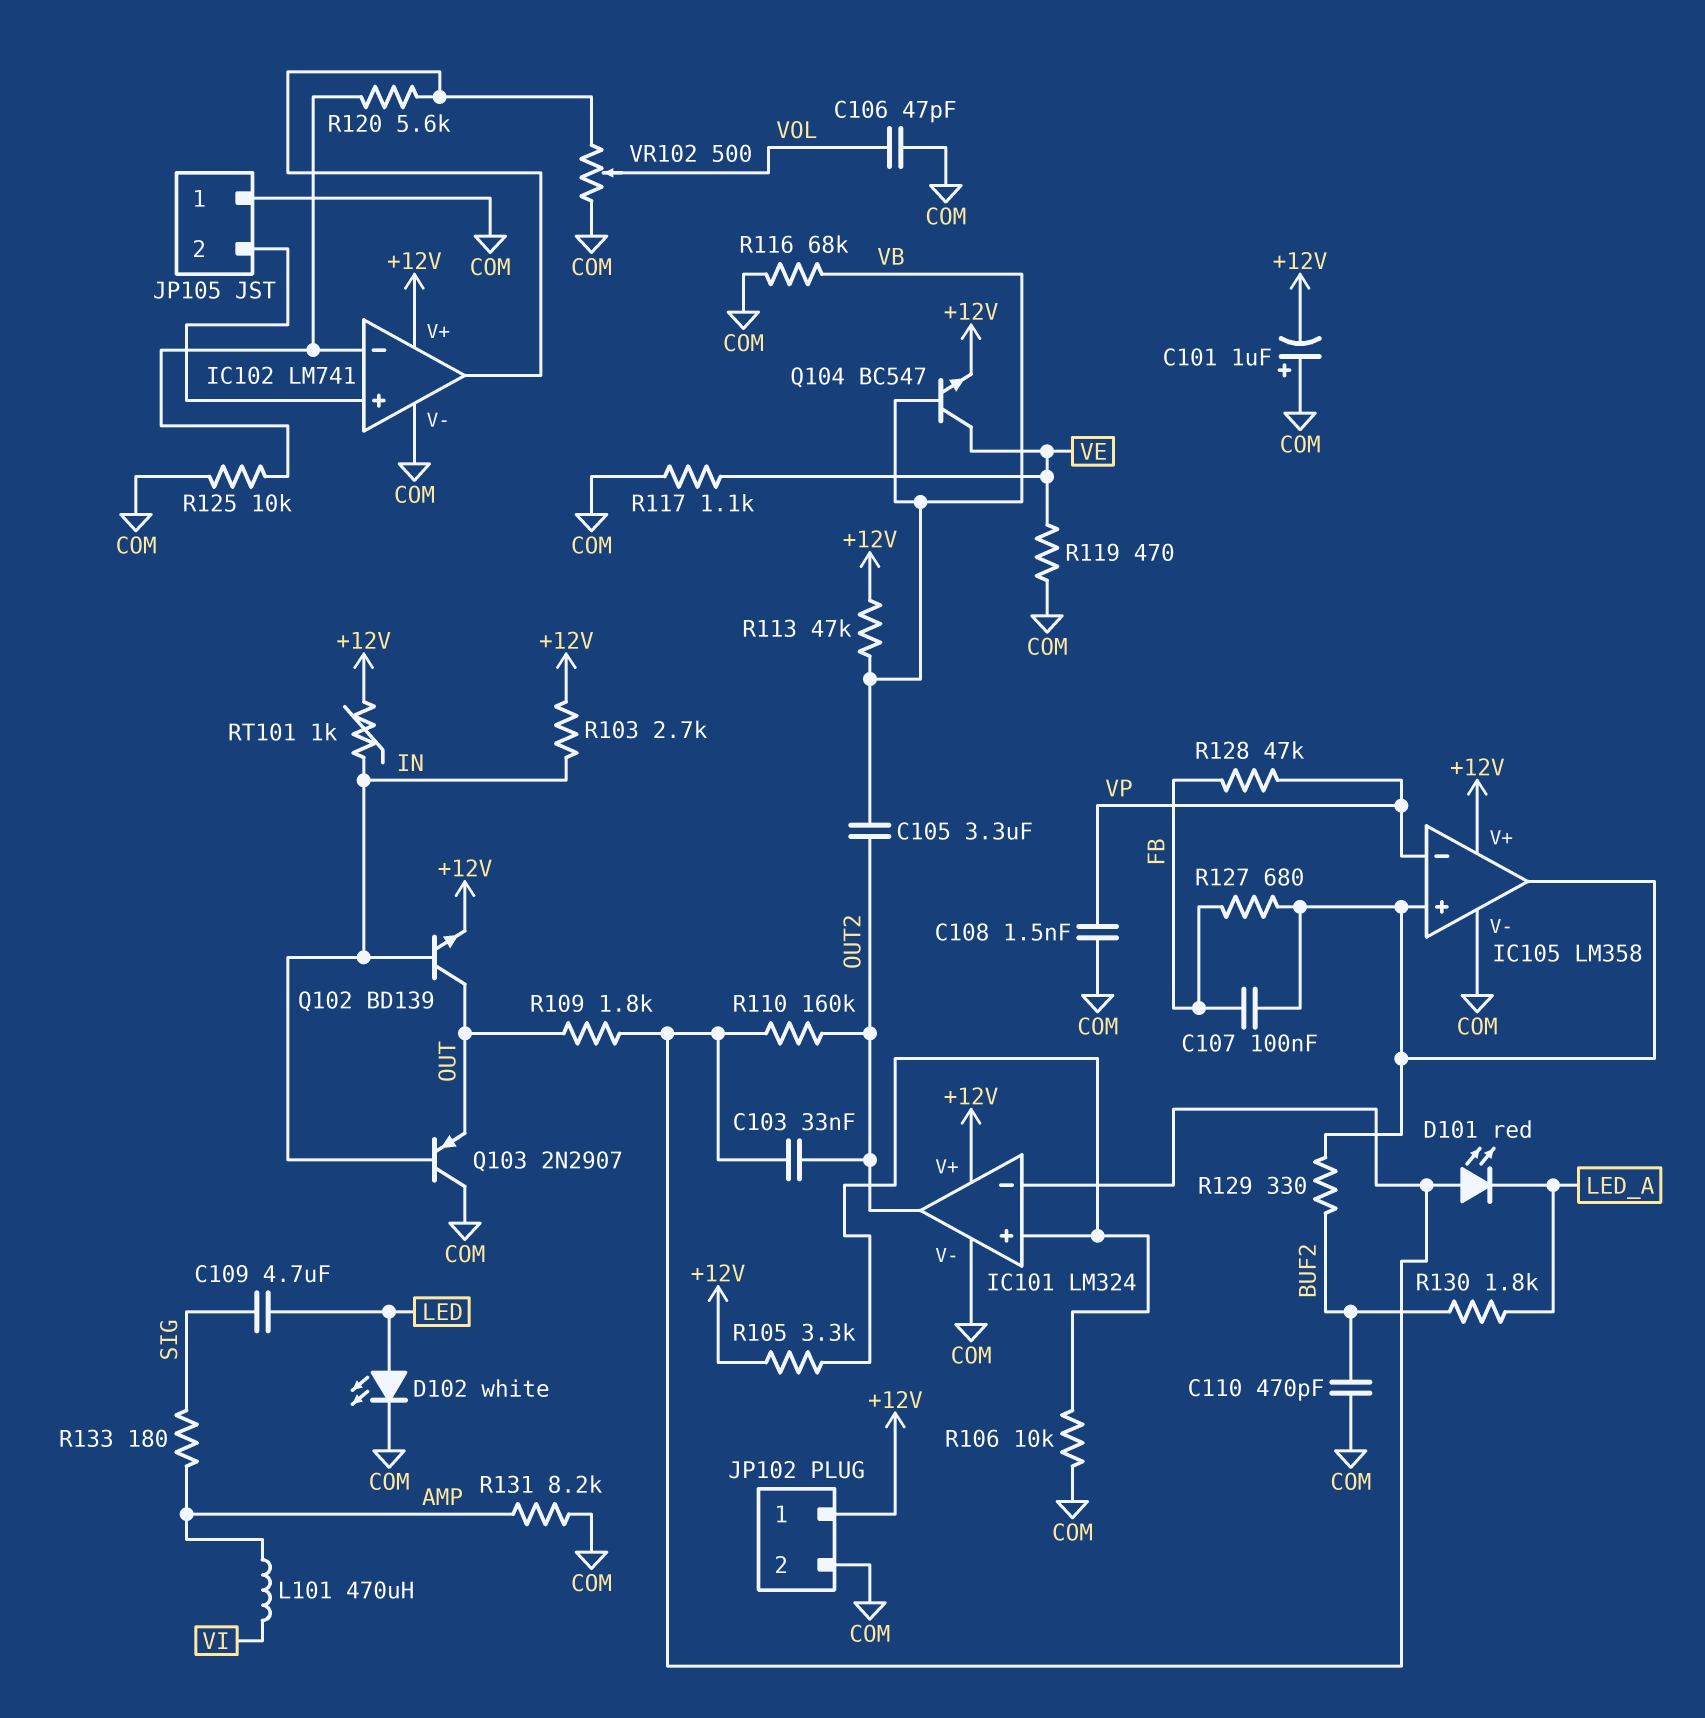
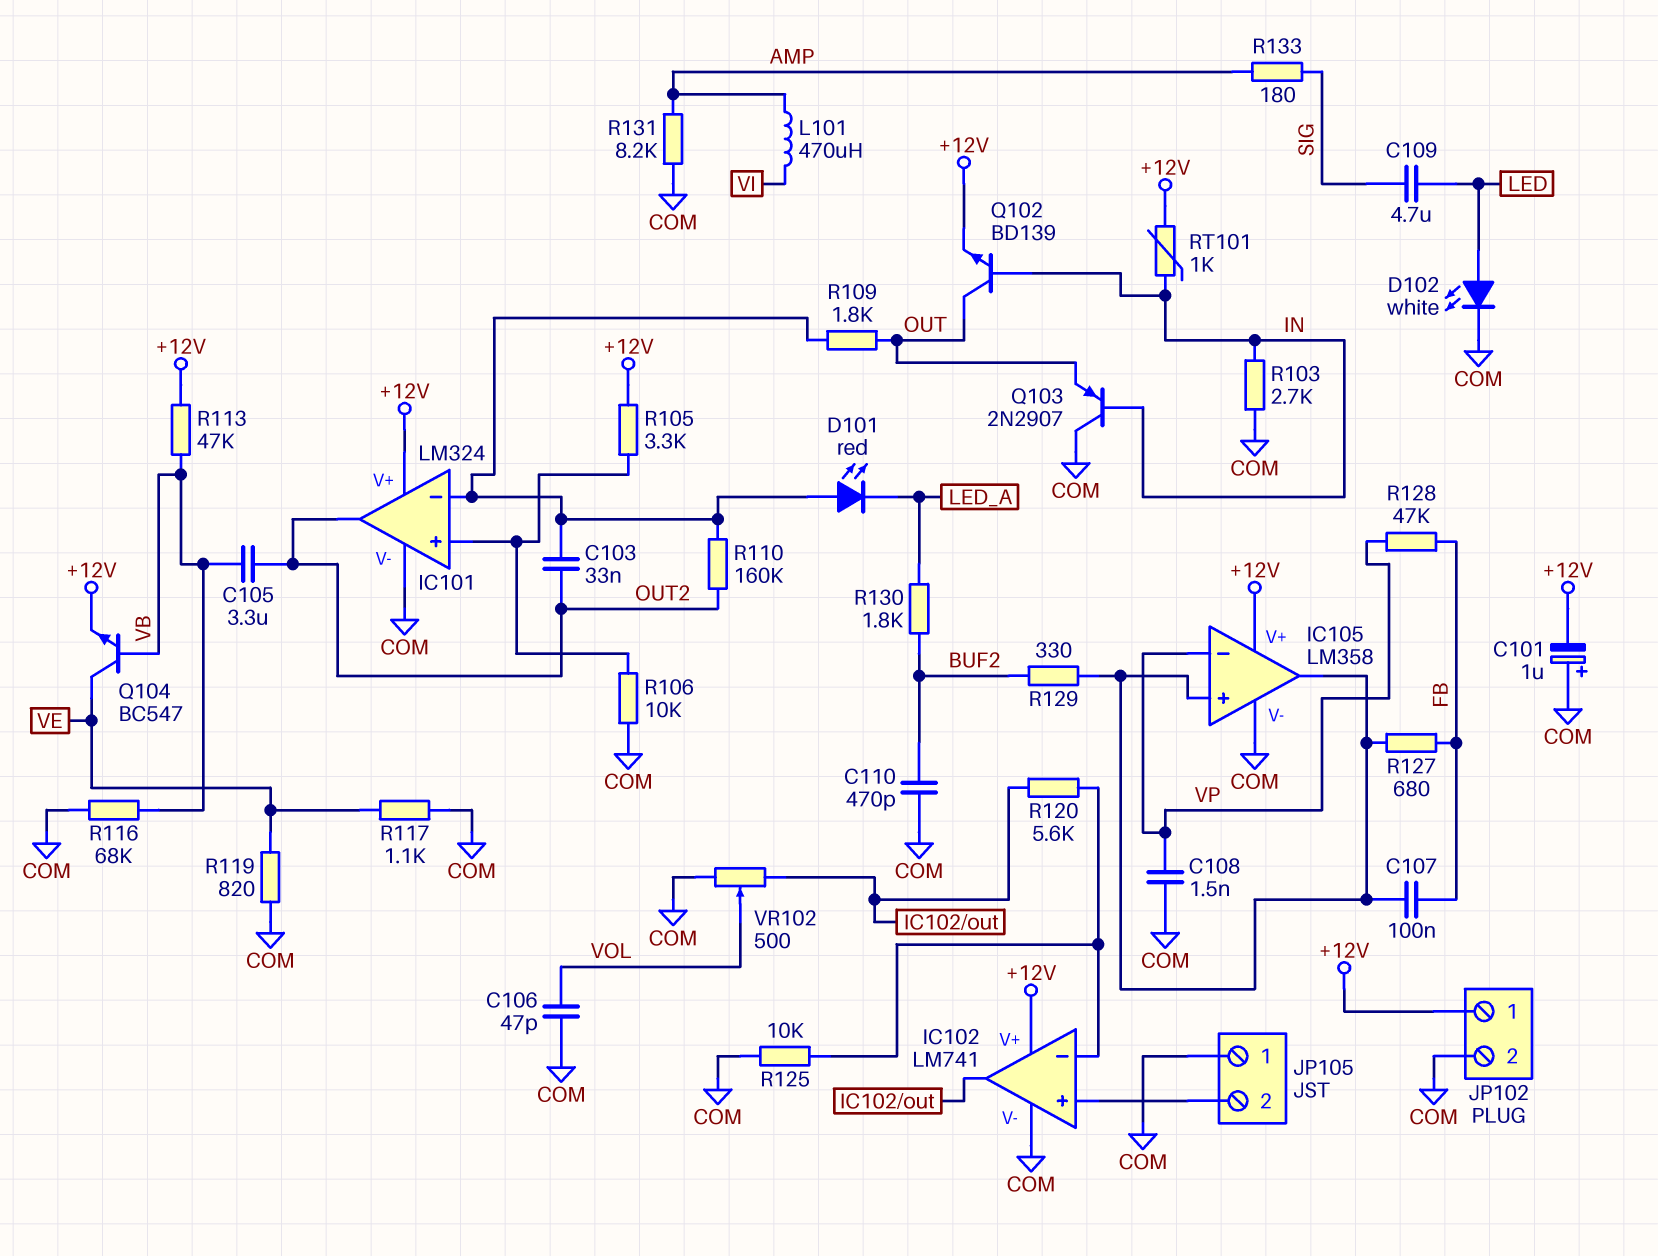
R103: 2.7k (+12V, IN) -> 2.7k (COM, IN)
R119: 470 (COM, VE) -> 820 (COM, VE)

